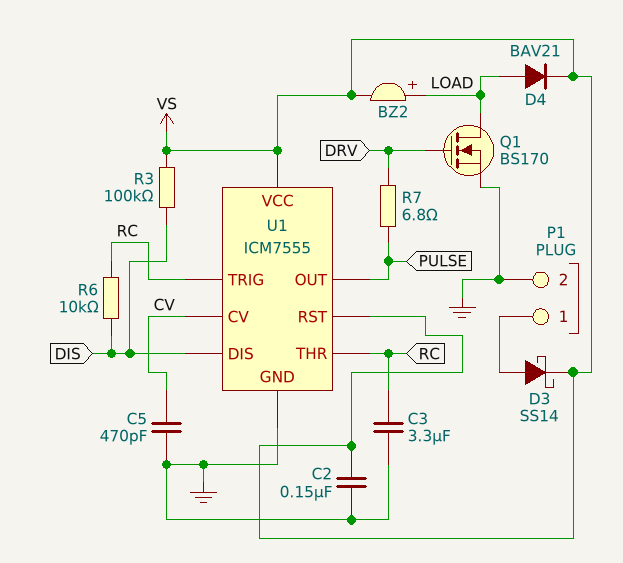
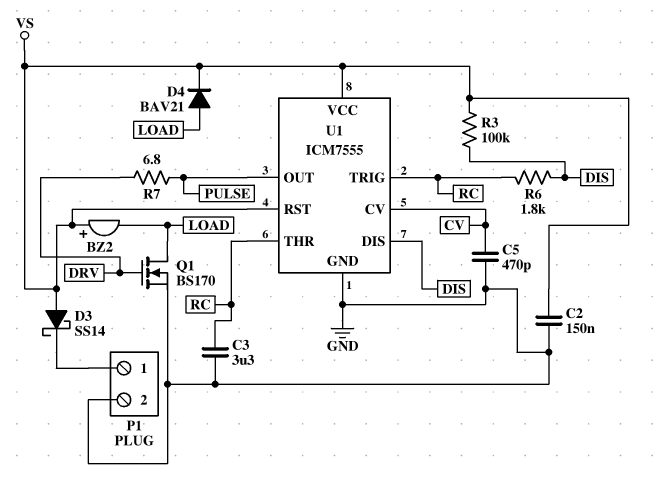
BZ2: buzzer (plus LOAD, minus VS) -> buzzer (plus VS, minus LOAD)
D3: schottky SS14 (A P1/1, K VS) -> schottky SS14 (A VS, K P1/1)
R6: 10k (DIS, RC) -> 1.8k (DIS, RC)

